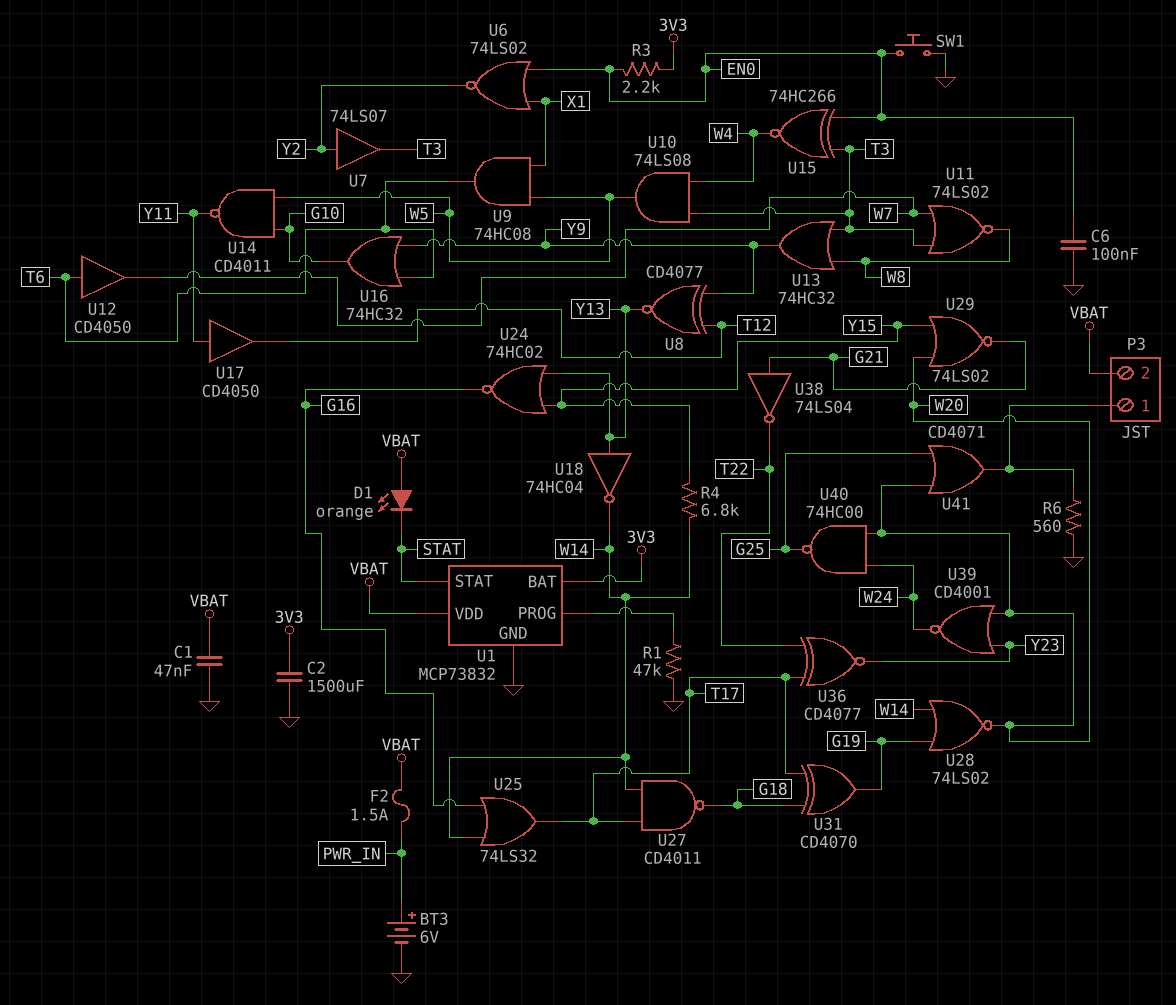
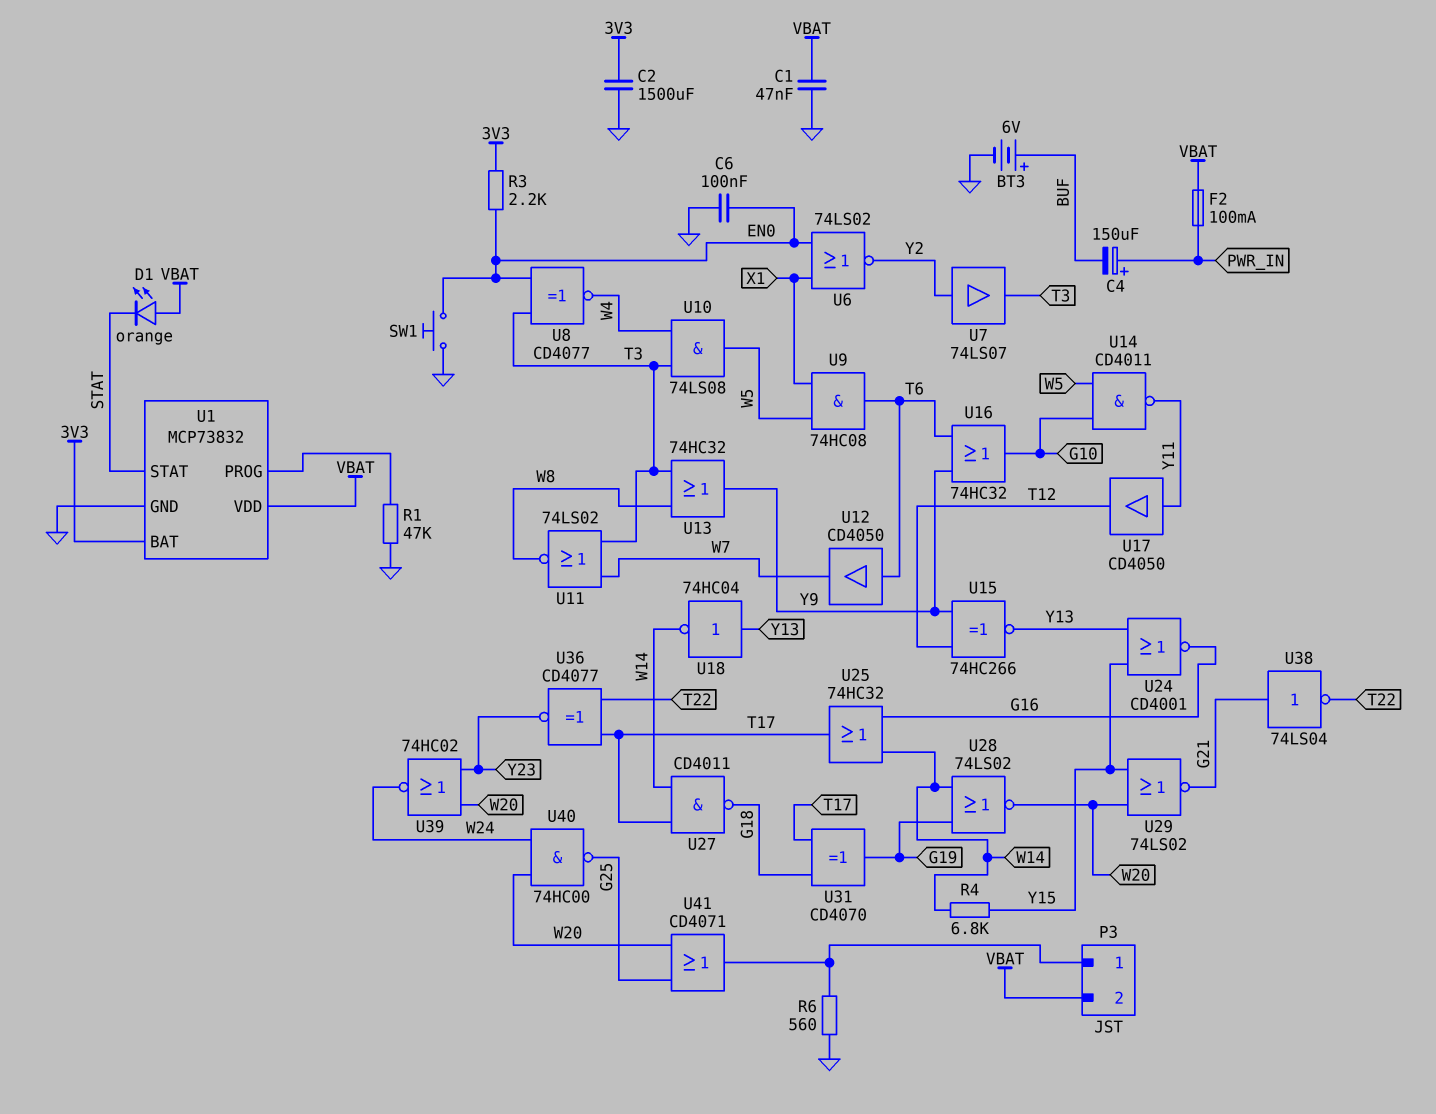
BT3: 6V (plus PWR_IN, minus GND) -> 6V (plus BUF, minus GND)
C4: none -> 150uF (plus PWR_IN, minus BUF)
F2: 1.5A (PWR_IN, VBAT) -> 100mA (PWR_IN, VBAT)
U8: XNOR CD4077 (in T12, in Y9, out Y13) -> XNOR CD4077 (in EN0, in T3, out W4)
U15: XNOR 74HC266 (in EN0, in T3, out W4) -> XNOR 74HC266 (in T12, in Y9, out Y13)
U24: NOR 74HC02 (in Y13, in Y15, out G16) -> NOR CD4001 (in Y13, in Y15, out G16)
U25: OR 74LS32 (in G16, in W14, out T17) -> OR 74HC32 (in G16, in W14, out T17)
U39: NOR CD4001 (in W20, in Y23, out W24) -> NOR 74HC02 (in W20, in Y23, out W24)

